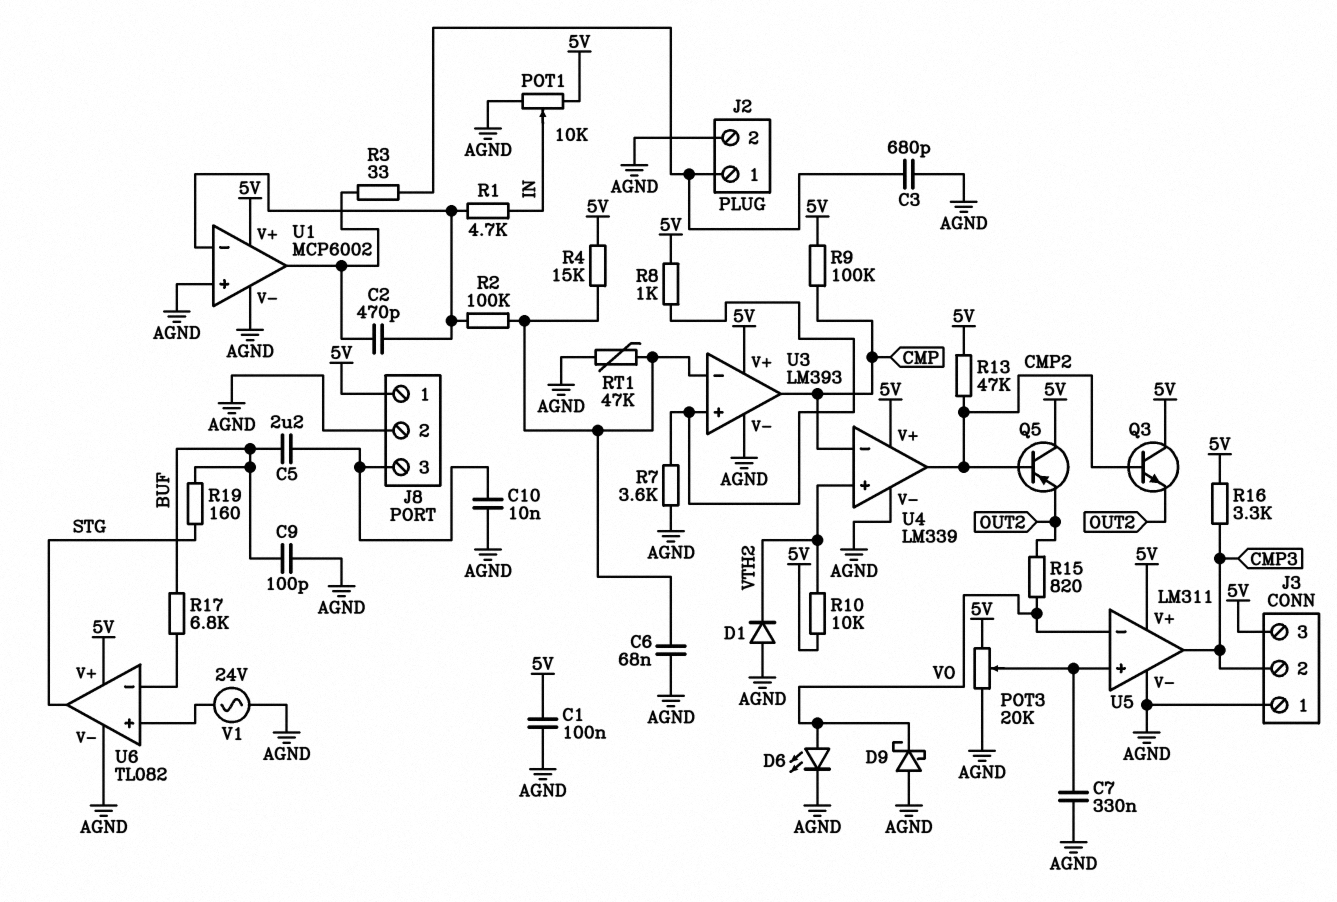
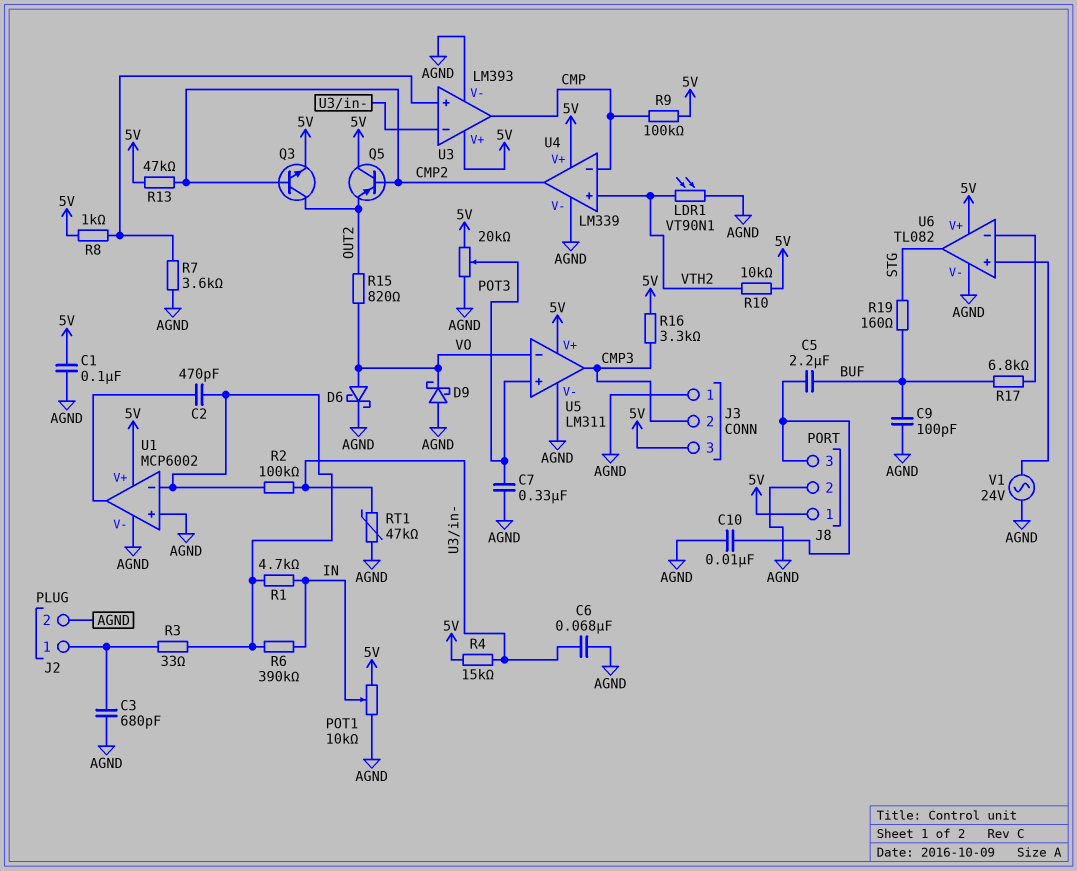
D1: diode (A AGND, K VTH2) -> none
D6: LED (A VO, K AGND) -> schottky (A VO, K AGND)
LDR1: none -> VT90N1 (AGND, VTH2)
Q3: NPN (B CMP2, C 5V, E OUT2) -> NPN (B CMP2, C OUT2, E 5V)
R3: 33 (J2/1, U1/out) -> 33 (J2/1, U1/in-)
R6: none -> 390k (IN, U1/in-)

